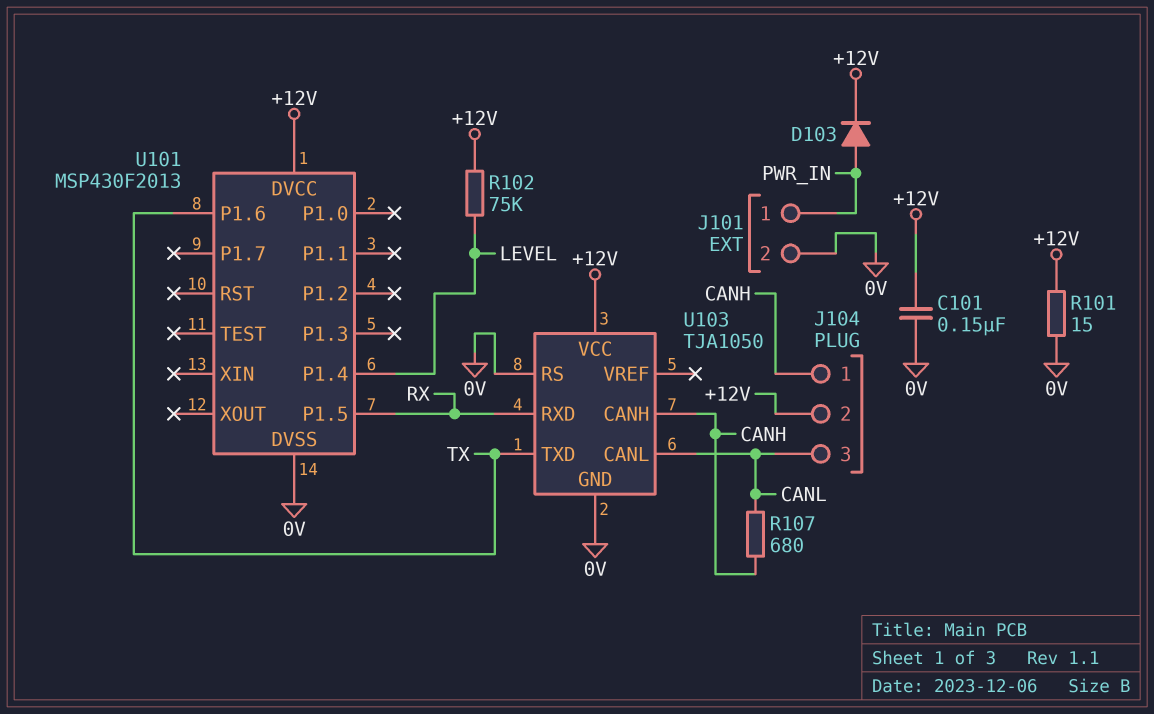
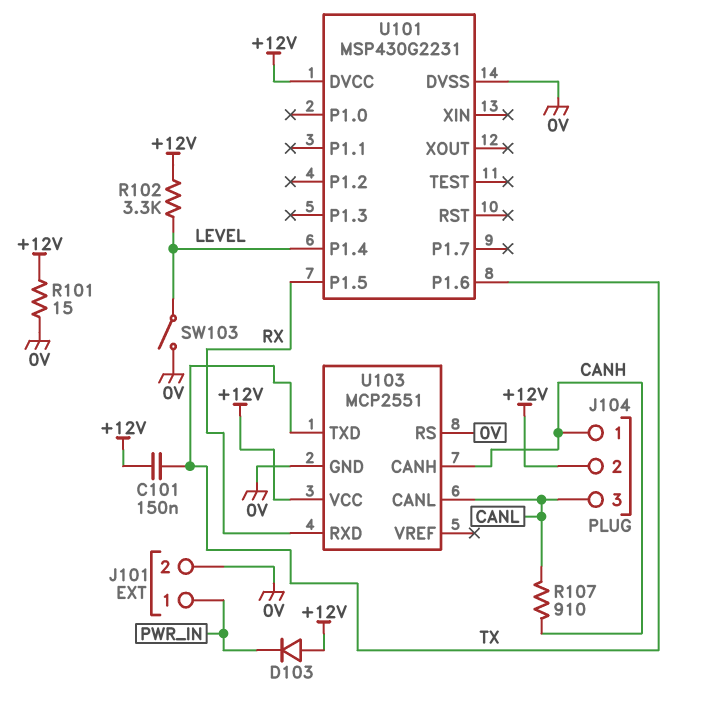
C101: 150nF (+12V, 0V) -> 150nF (+12V, TX)
D103: diode (A PWR_IN, K +12V) -> diode (A +12V, K PWR_IN)
R102: 75k (+12V, LEVEL) -> 3.3k (+12V, LEVEL)
R107: 680 (CANH, CANL) -> 910 (CANH, CANL)
SW103: none -> switch (0V, LEVEL)
U101: MSP430F2013 -> MSP430G2231
U103: TJA1050 -> MCP2551

